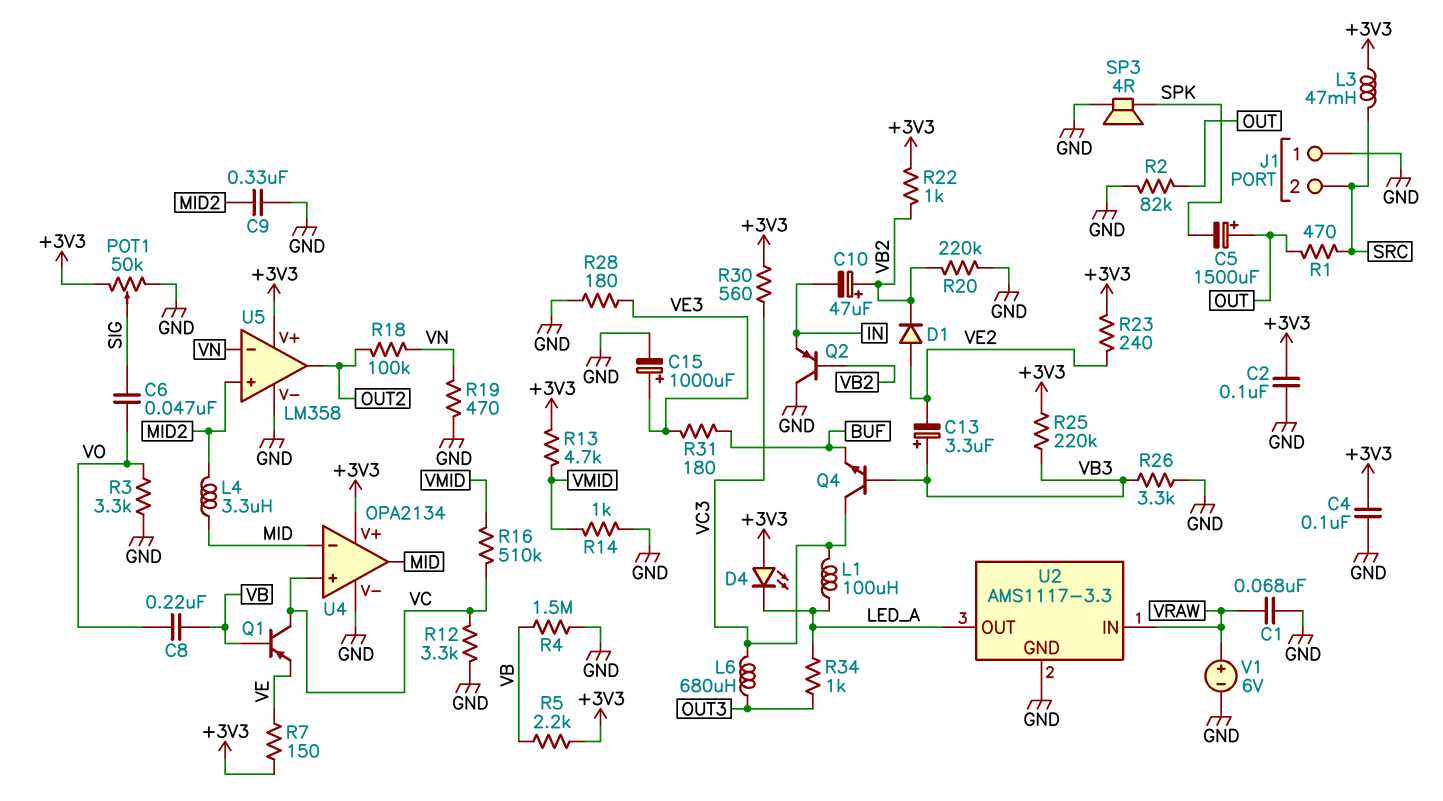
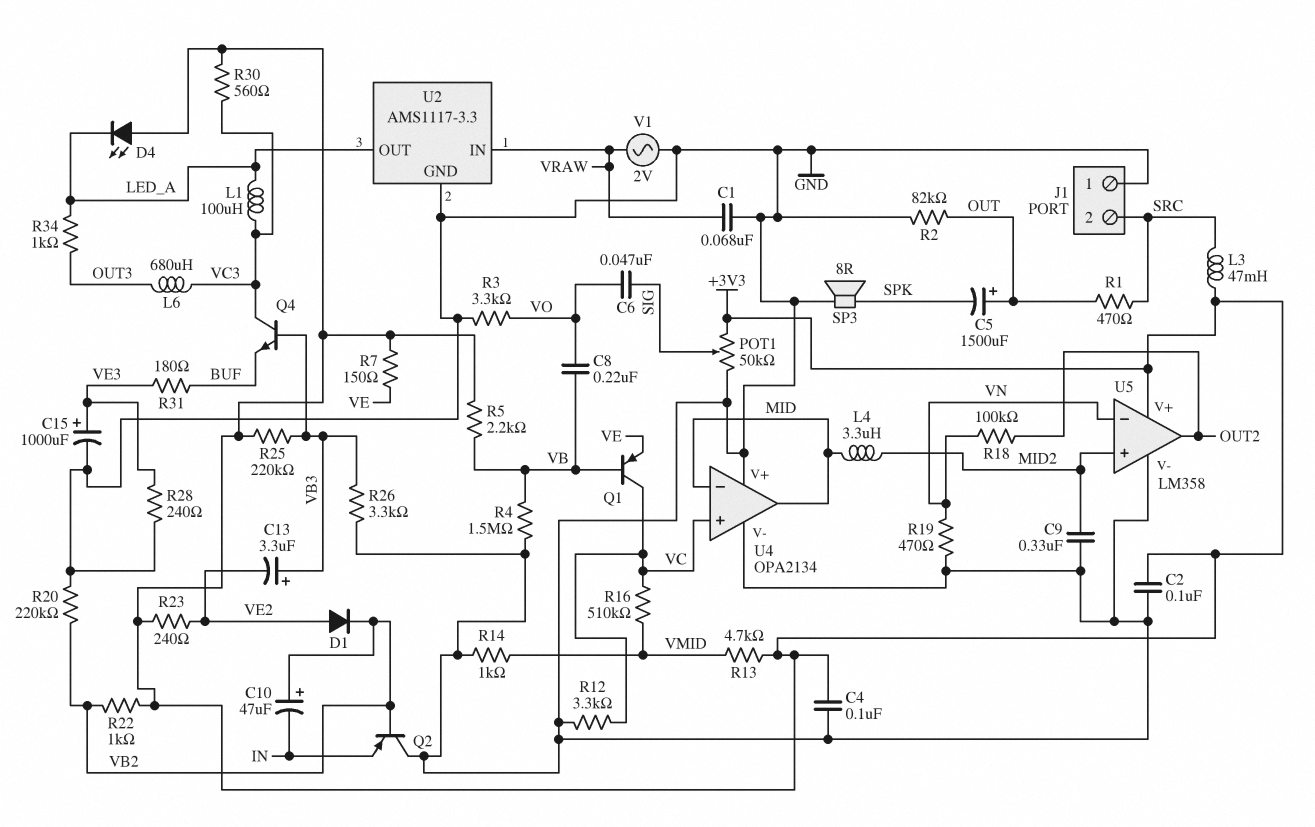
R28: 180 (GND, VE3) -> 240 (GND, VE3)
SP3: speaker 4R (GND, SPK) -> speaker 8R (GND, SPK)
U4 pin V+: +3V3 -> GND
V1: 6V (plus VRAW, minus GND) -> AC 2V (GND, VRAW)

